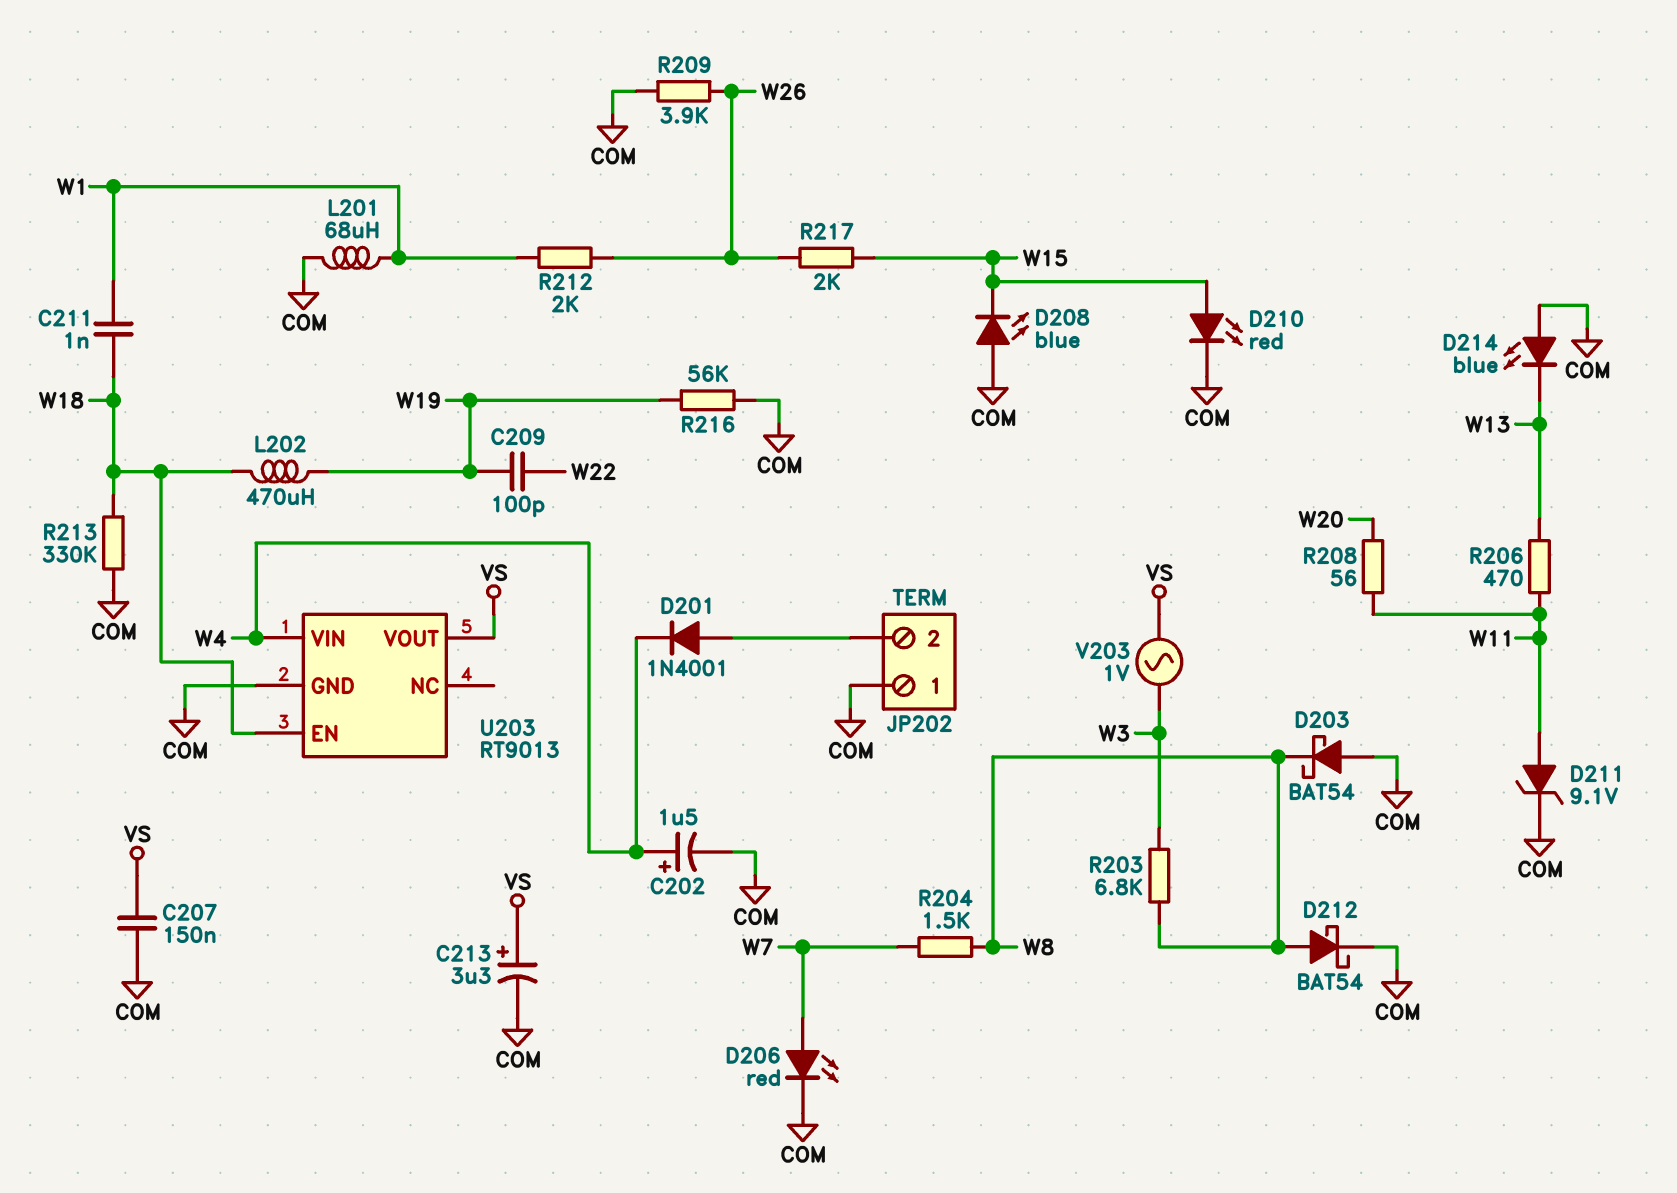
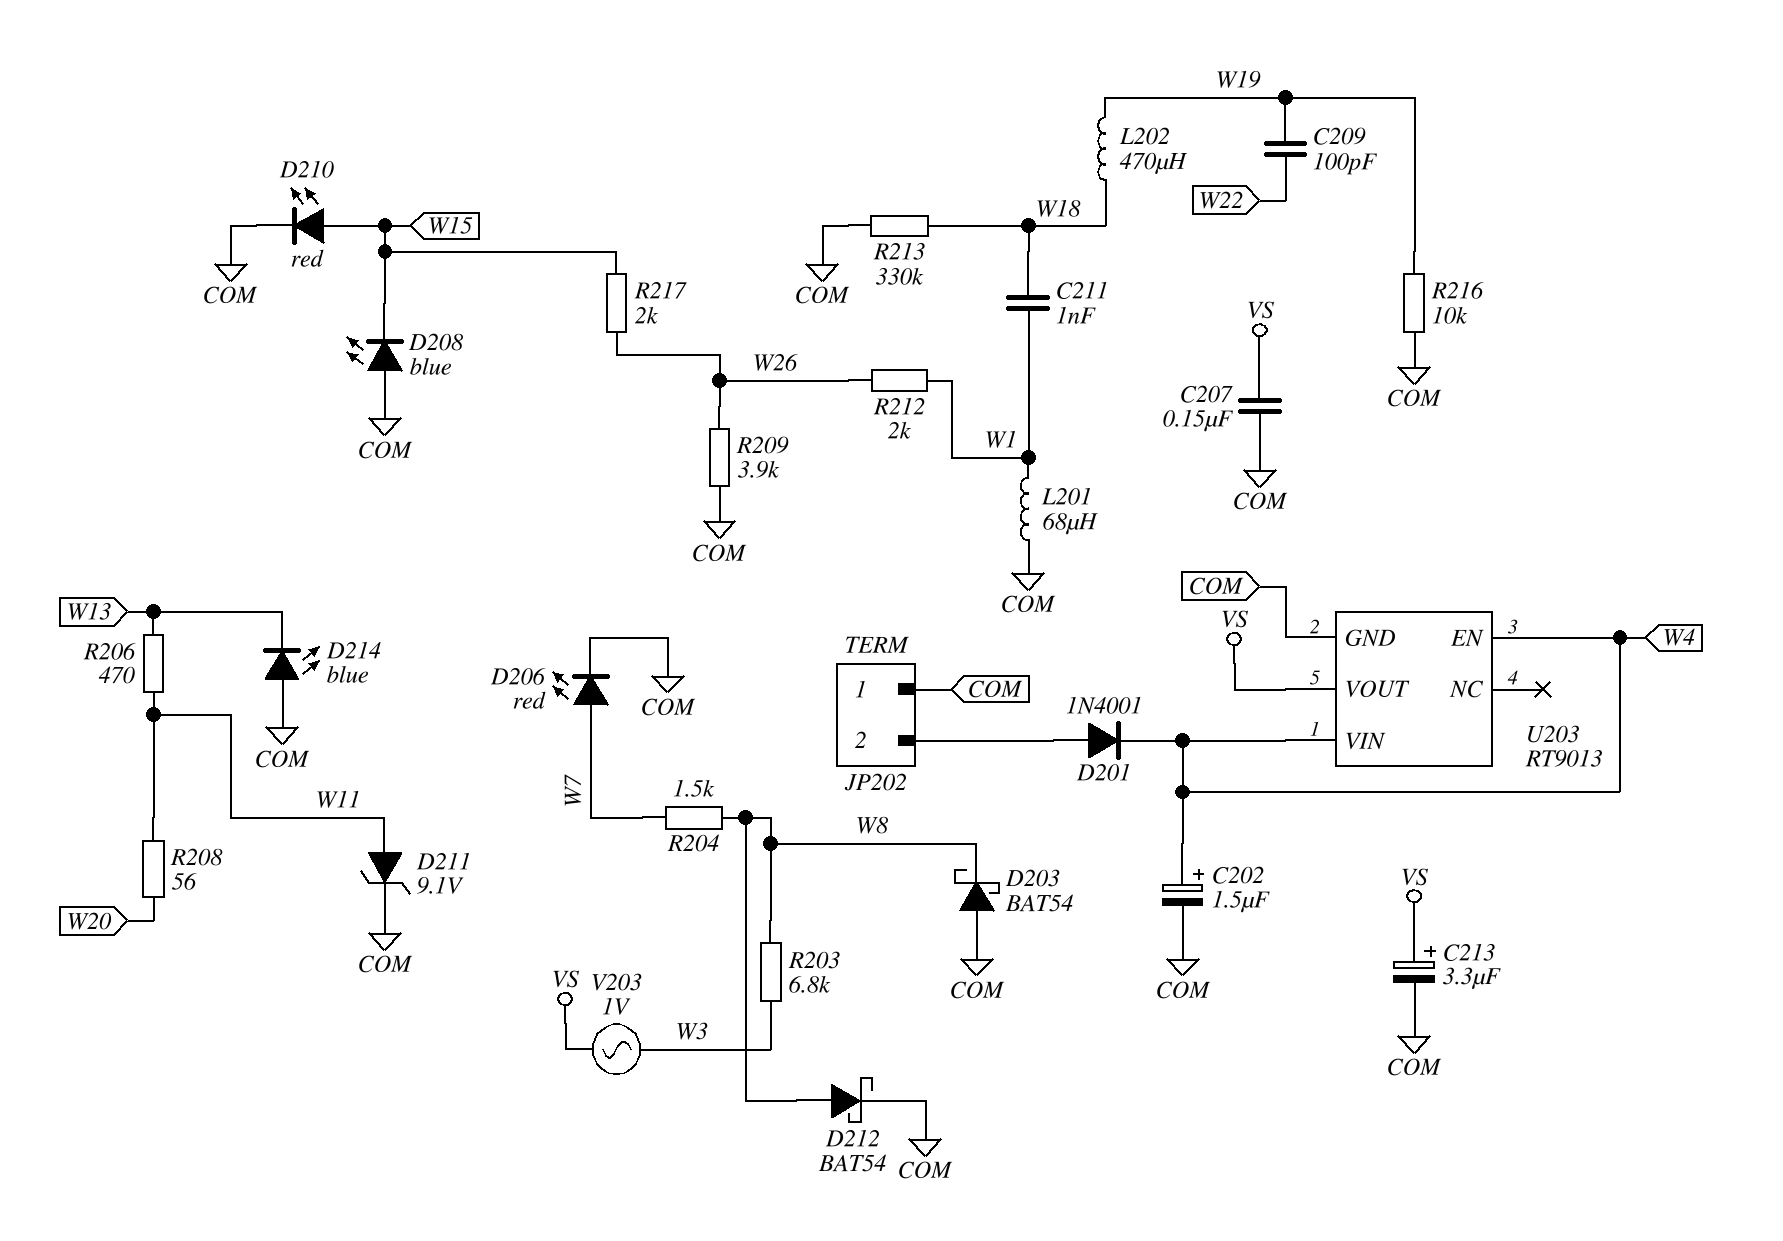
R216: 56k (COM, W19) -> 10k (COM, W19)
U203 pin EN: W18 -> W4

